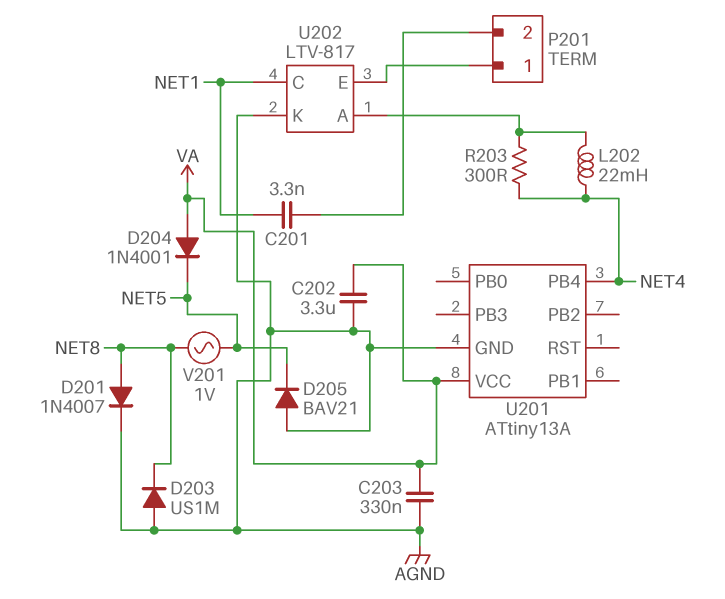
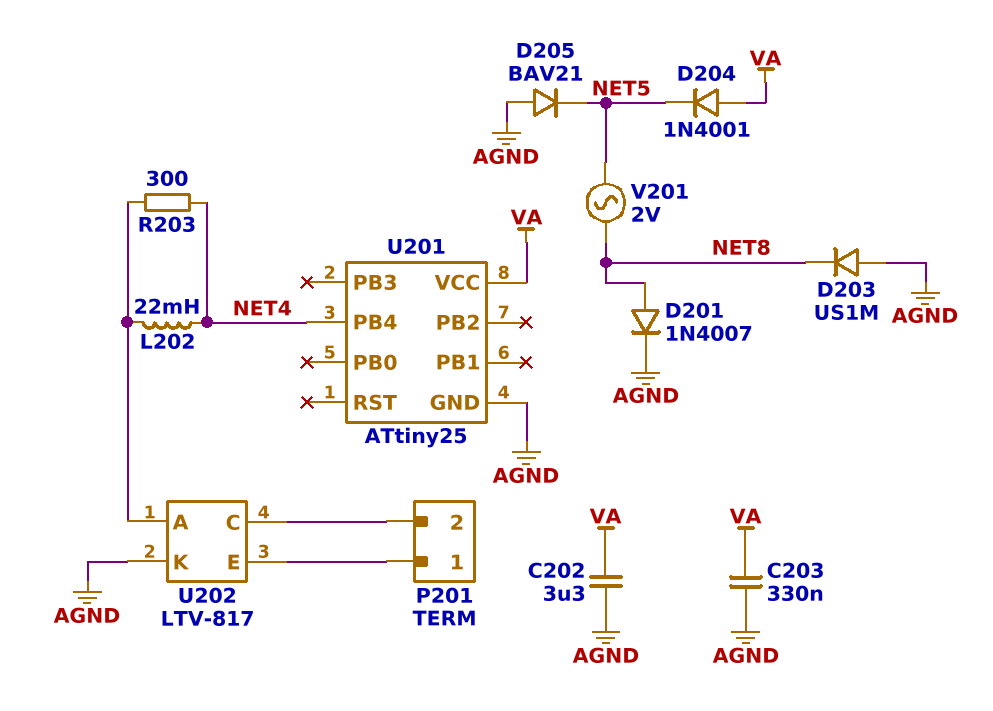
C201: 3.3nF (NET1, P201/2) -> none
U201: ATtiny13A -> ATtiny25
U202 pin C: NET1 -> P201/2
V201: AC 1V (NET5, NET8) -> AC 2V (NET5, NET8)

